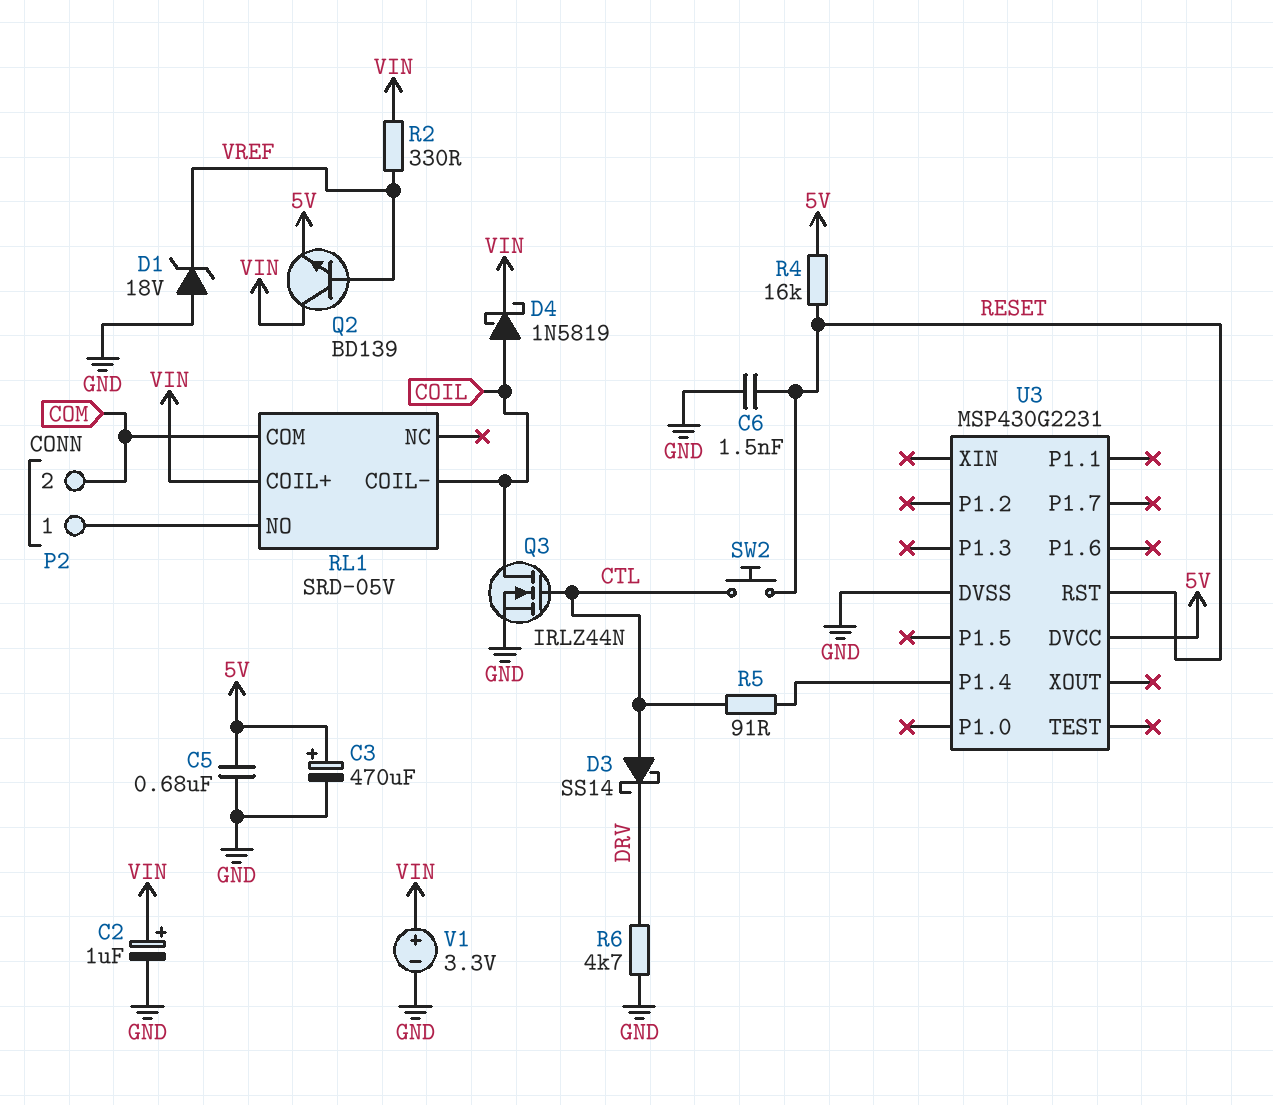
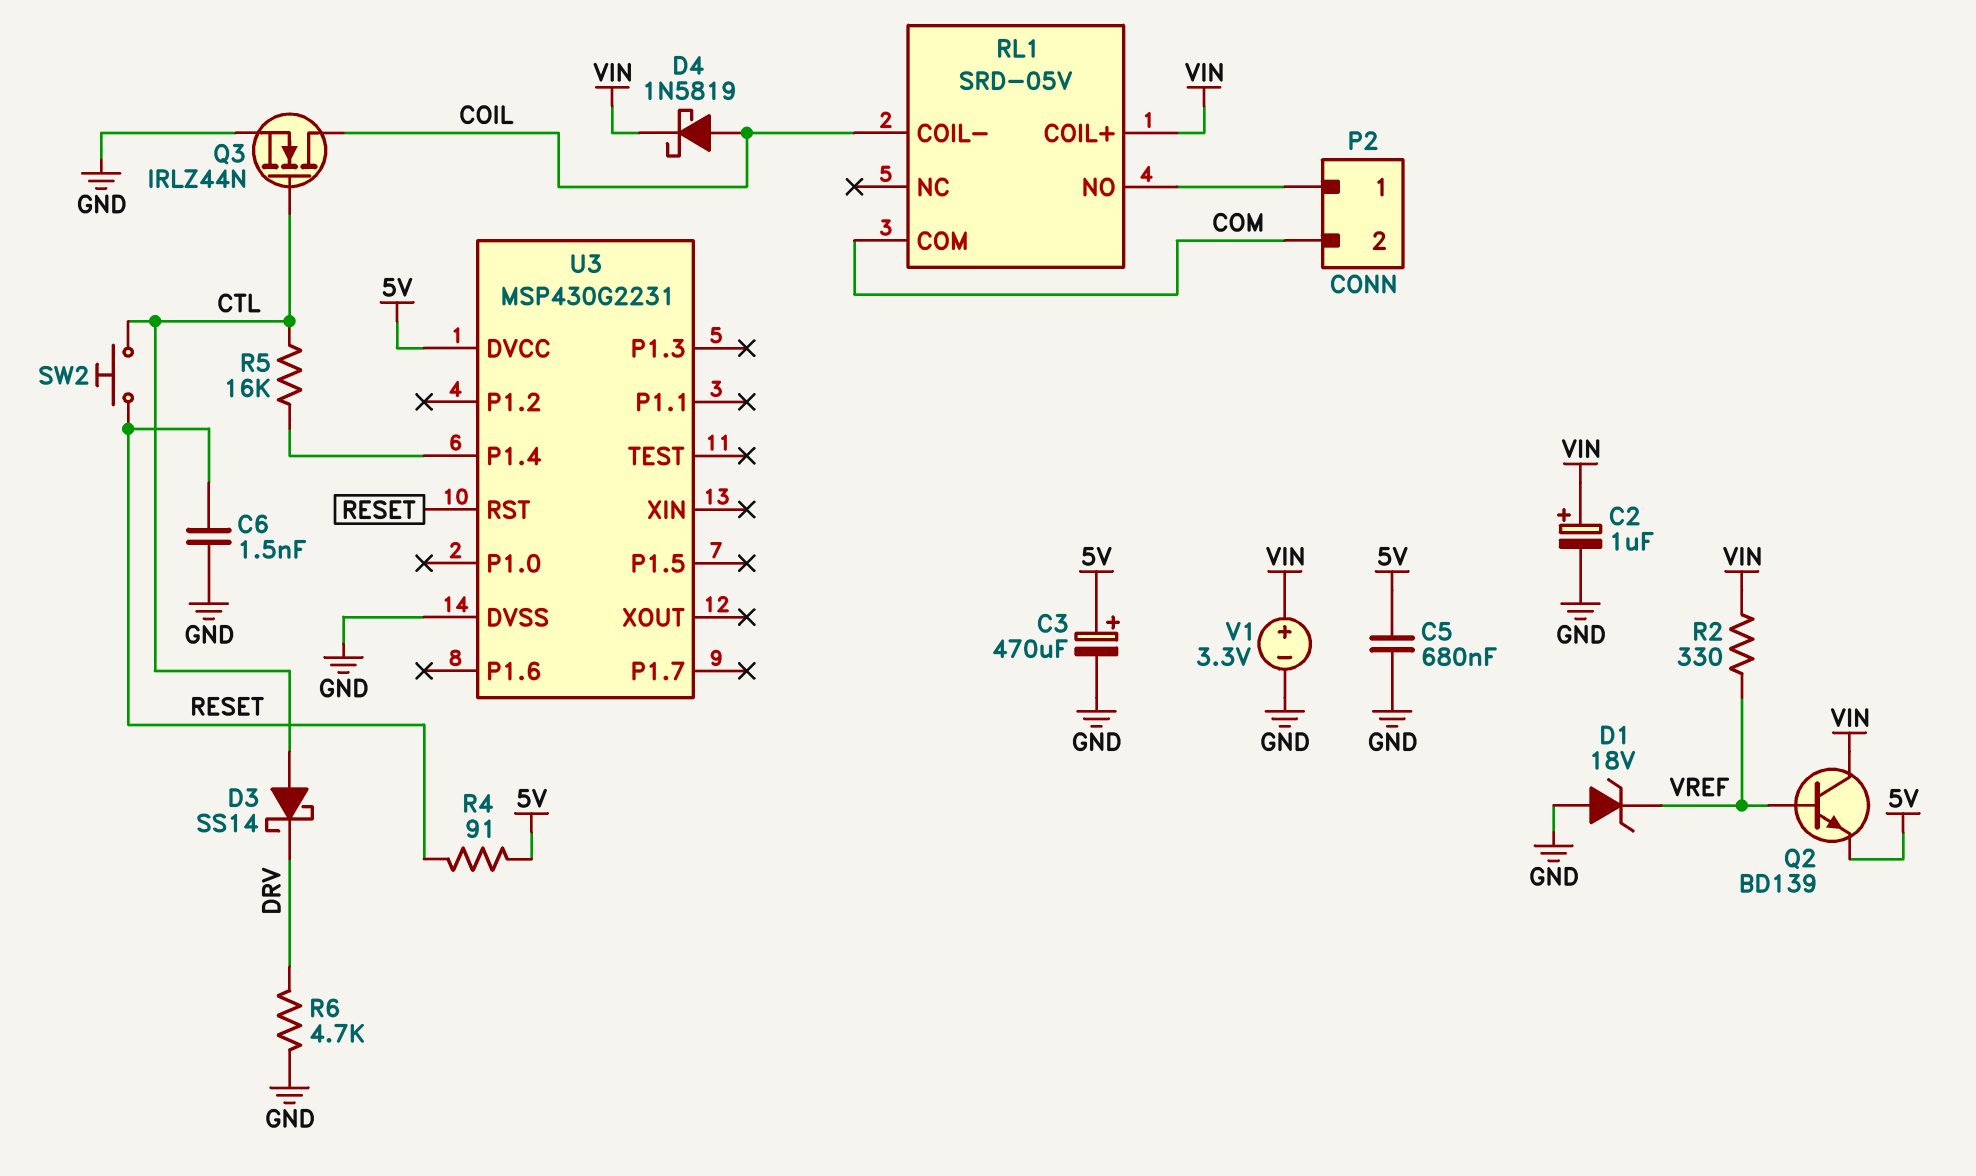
R4: 16k (5V, RESET) -> 91 (5V, RESET)
R5: 91 (CTL, U3/P1.4) -> 16k (CTL, U3/P1.4)

